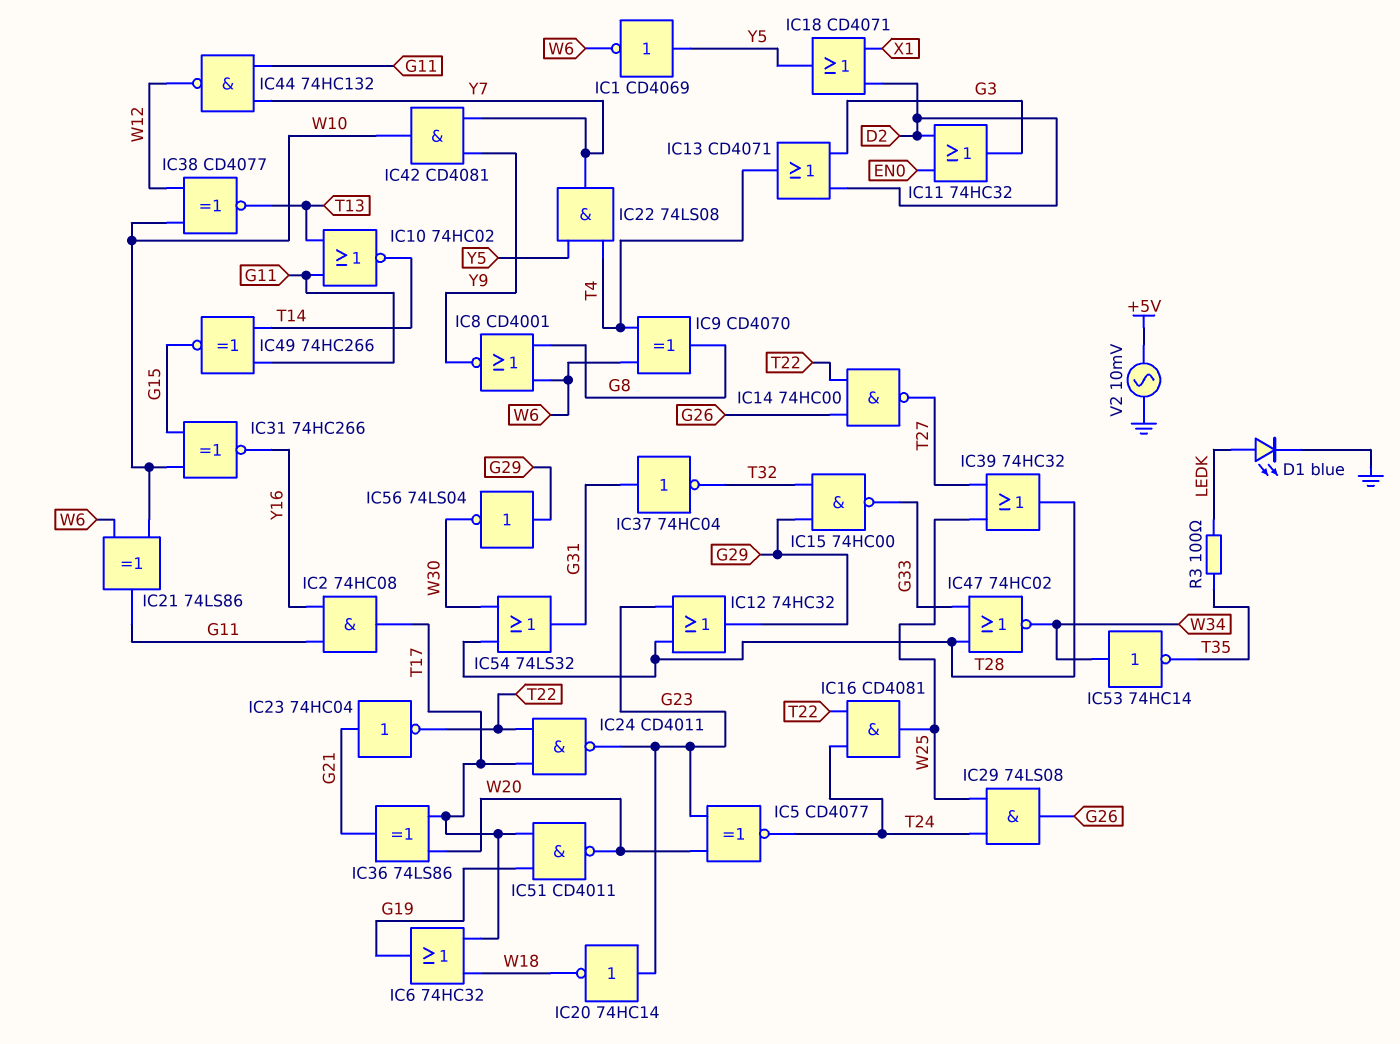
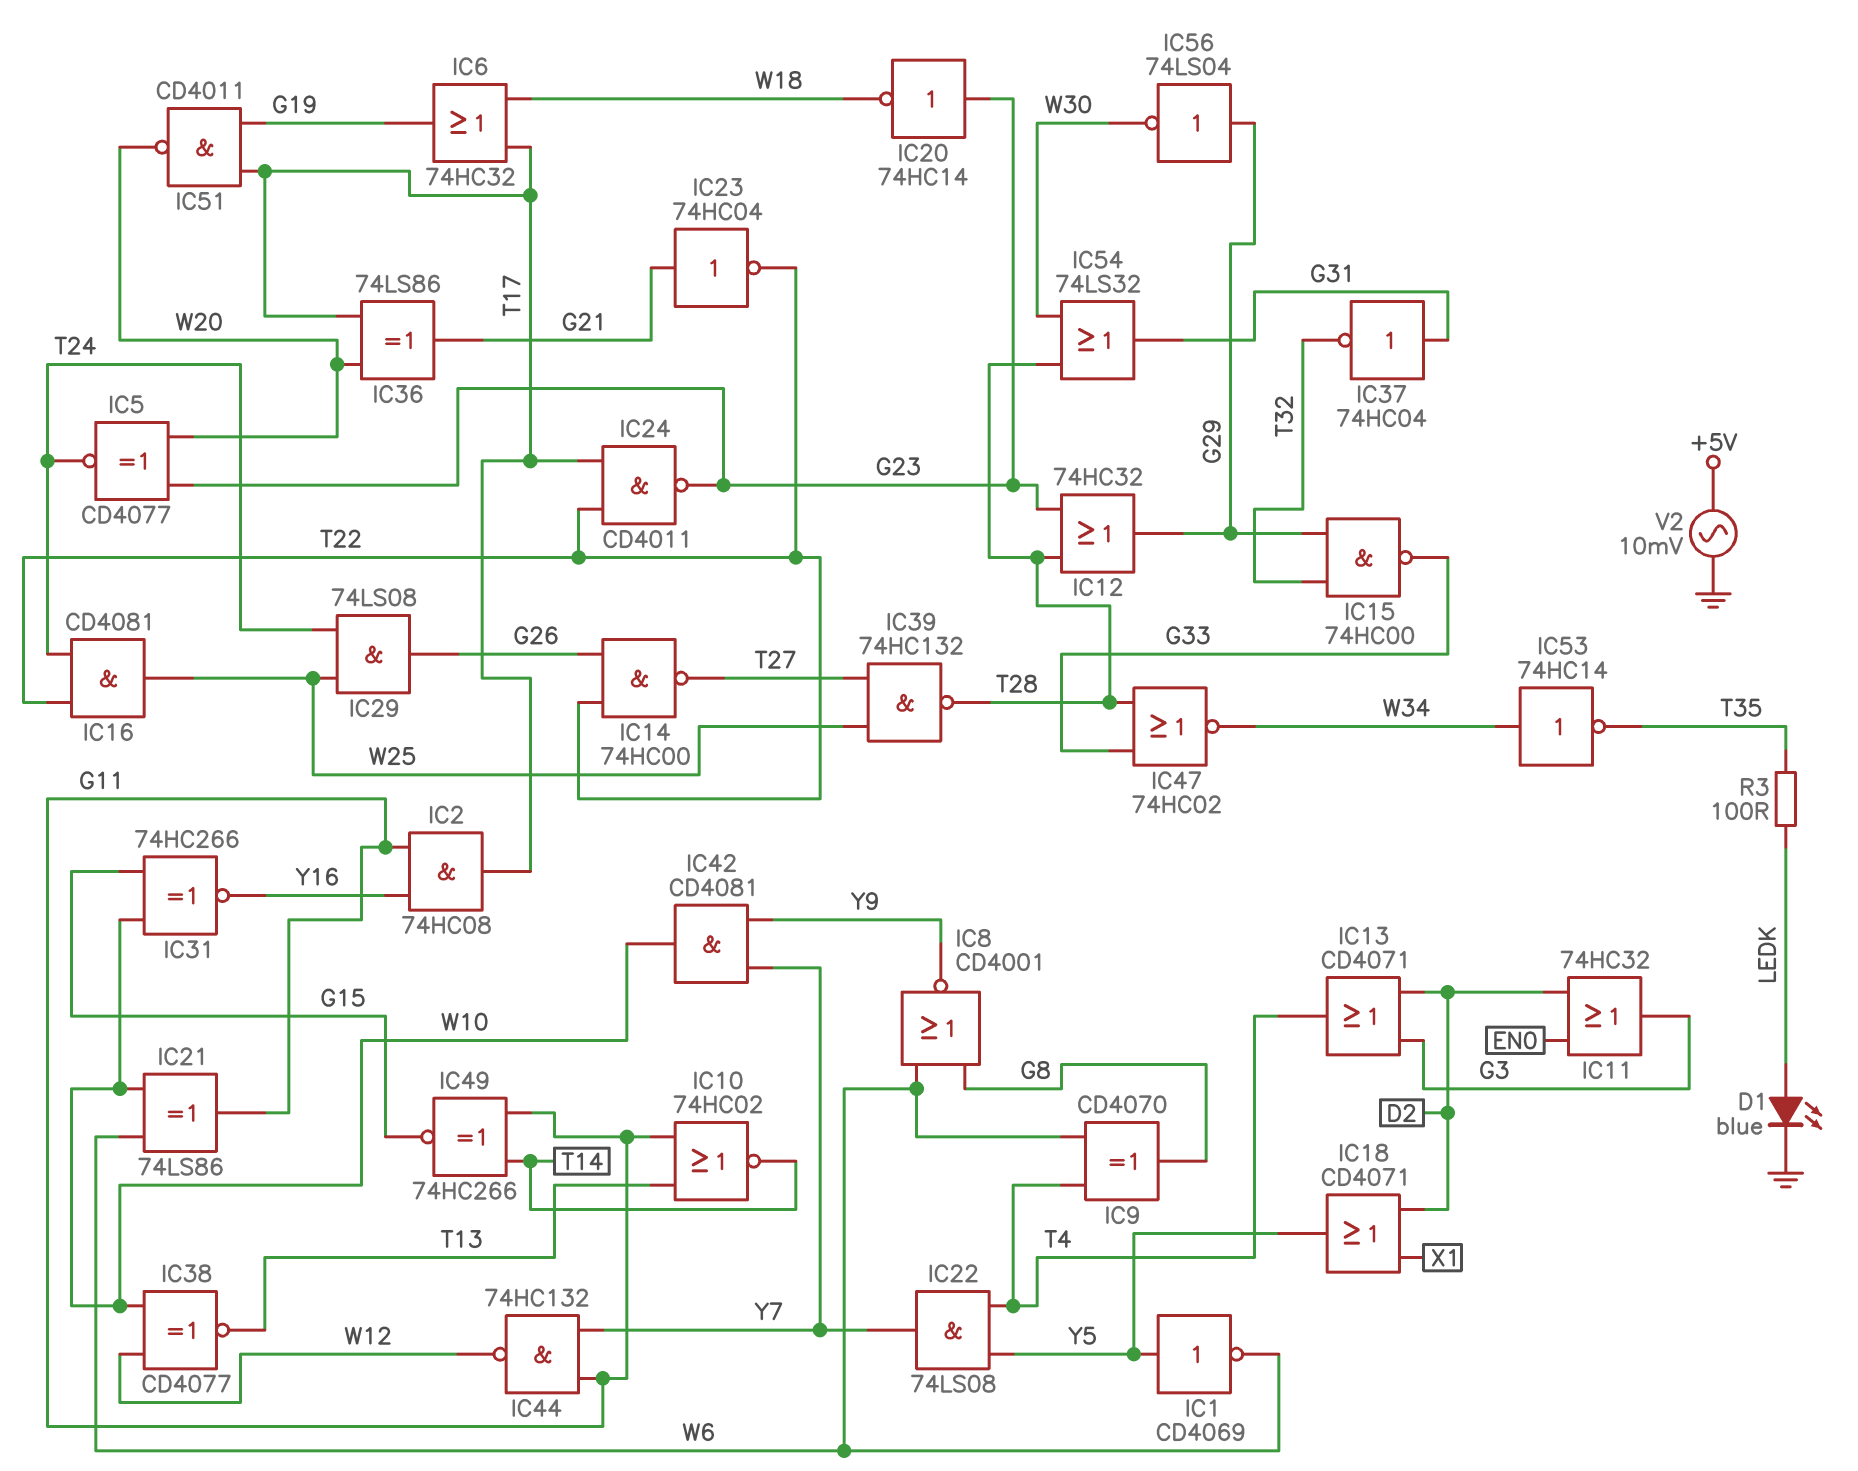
IC39: OR 74HC32 (in T27, in W25, out T28) -> NAND 74HC132 (in T27, in W25, out T28)

